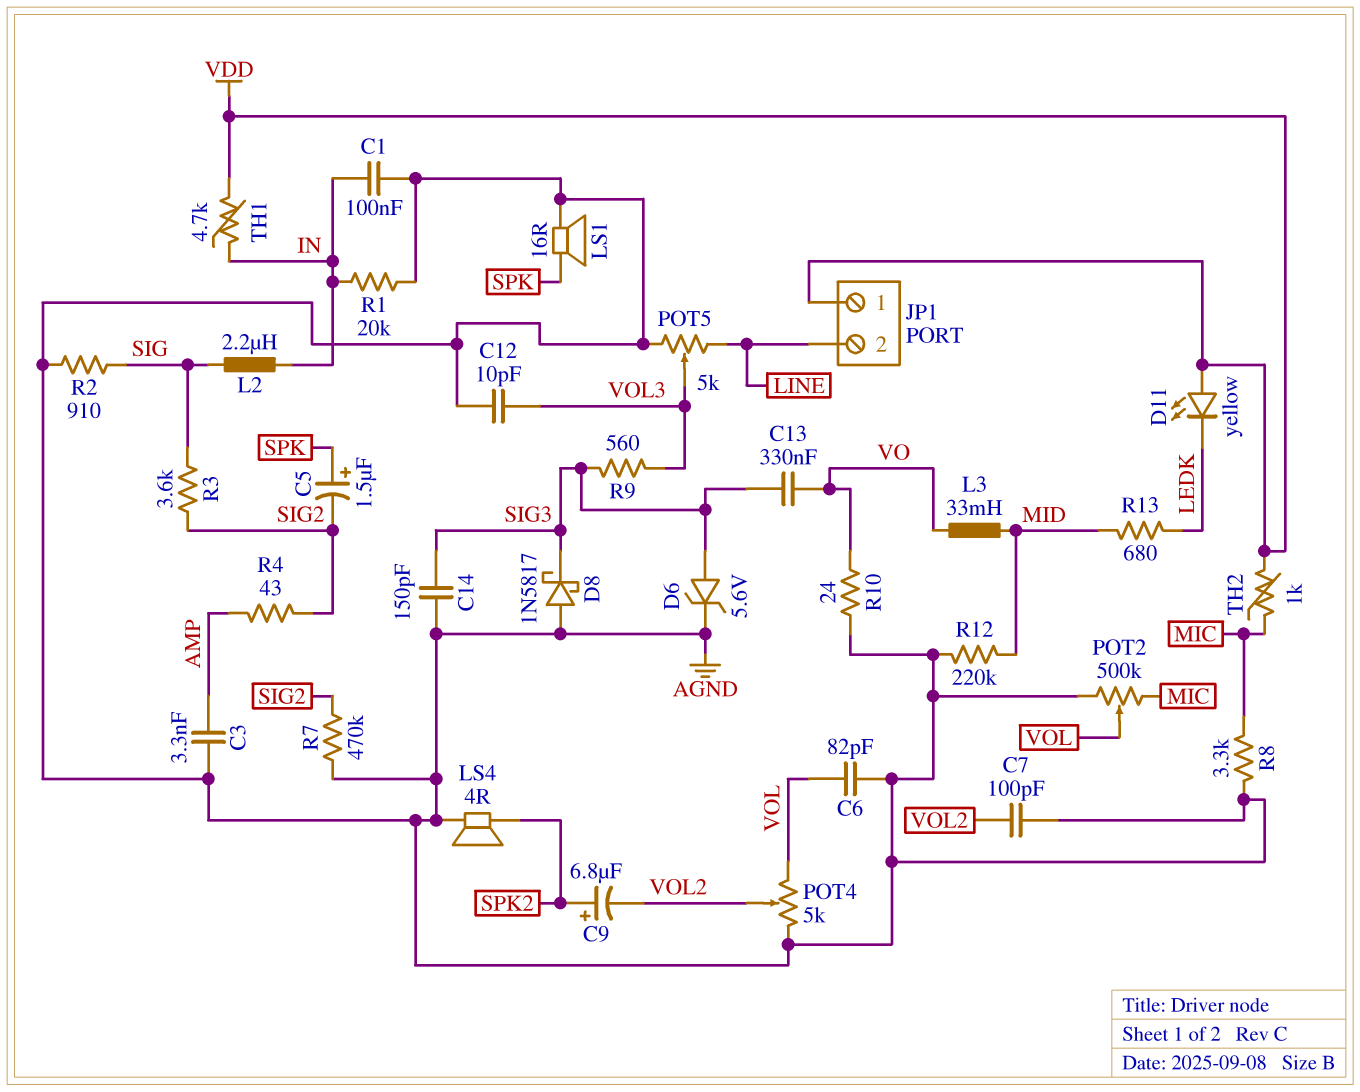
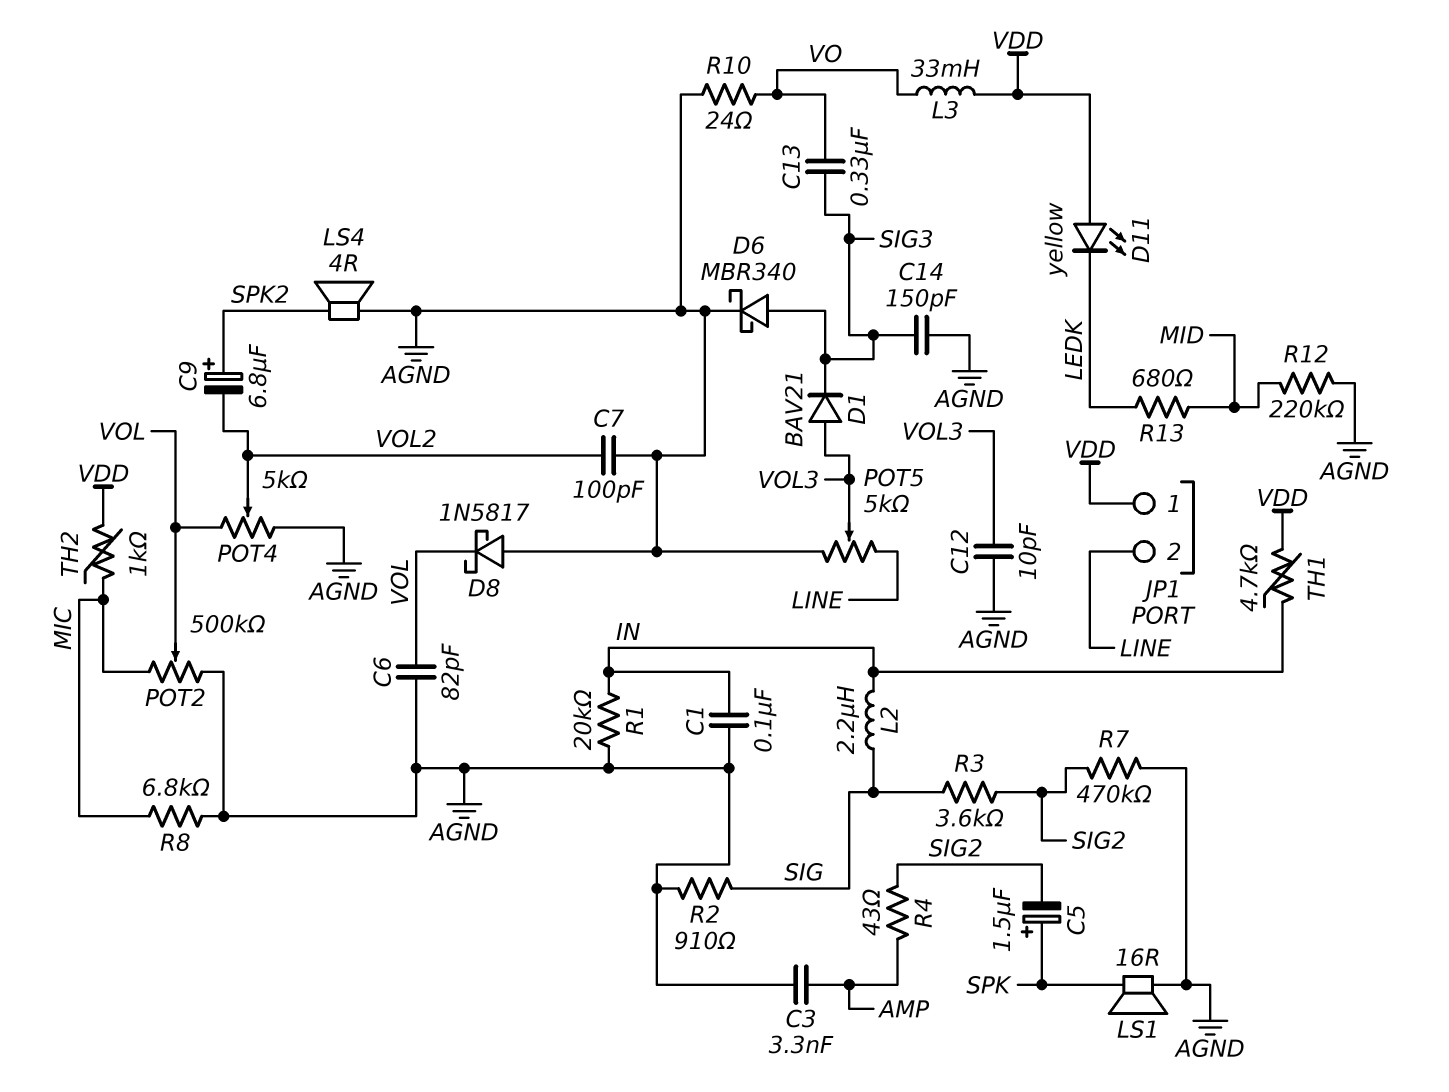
D1: none -> diode BAV21 (A VOL3, K SIG3)
D6: zener 5.6V (A SIG3, K AGND) -> schottky MBR340 (A SIG3, K AGND)
D8: schottky 1N5817 (A AGND, K SIG3) -> schottky 1N5817 (A AGND, K VOL)
L3: 33mH (MID, VO) -> 33mH (VDD, VO)
R8: 3.3k (AGND, MIC) -> 6.8k (AGND, MIC)
R9: 560 (SIG3, VOL3) -> none

